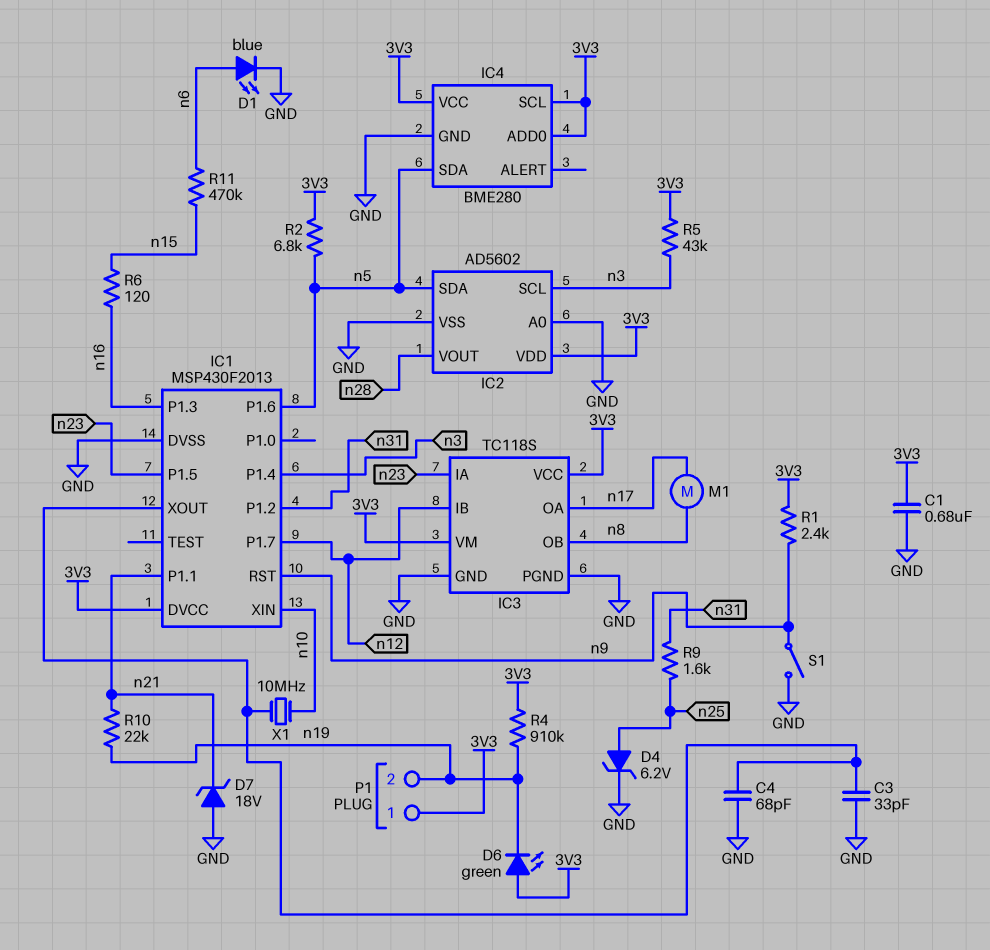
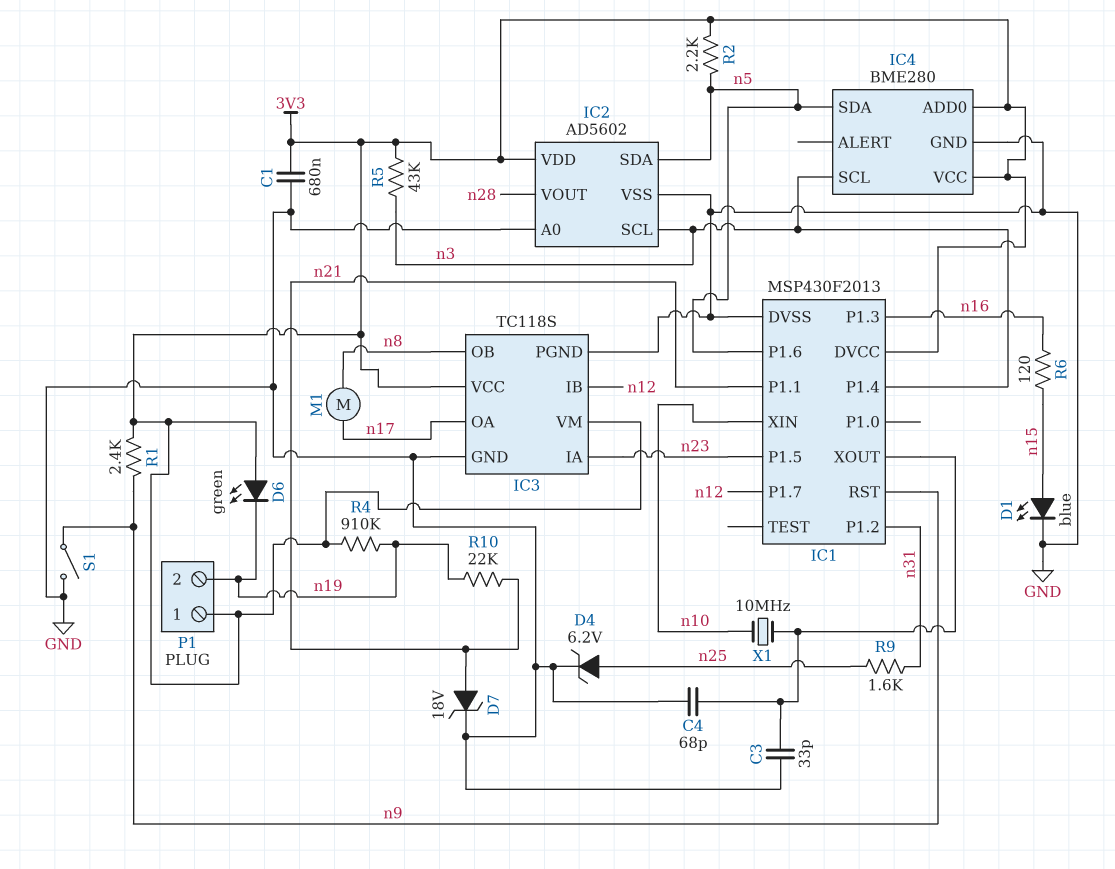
D1: LED blue (A n6, K GND) -> LED blue (A n15, K GND)
D7: zener 18V (A GND, K n21) -> zener 18V (A n21, K GND)
IC4 pin SCL: 3V3 -> n3
R2: 6.8k (3V3, n5) -> 2.2k (3V3, n5)
R11: 470k (n6, n15) -> none

